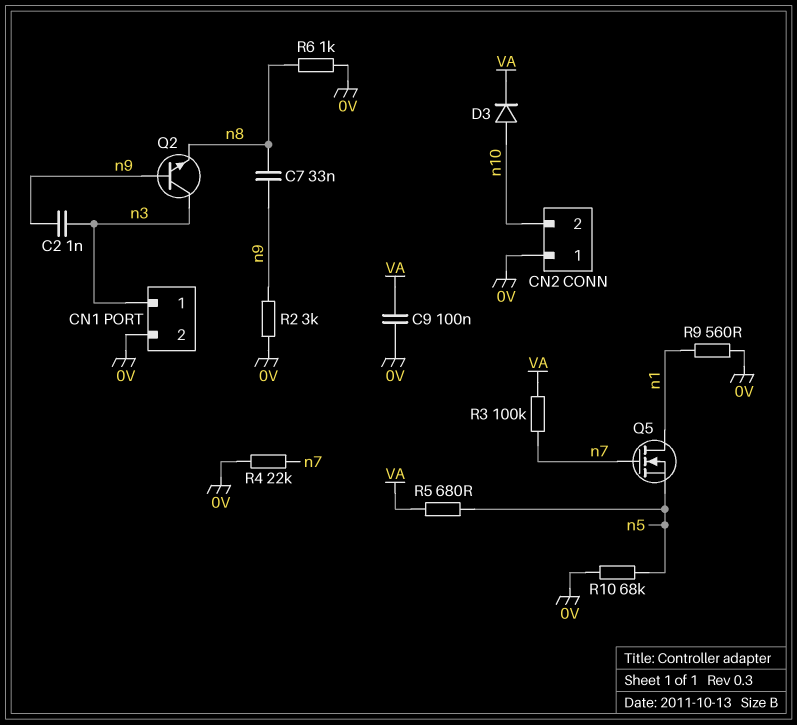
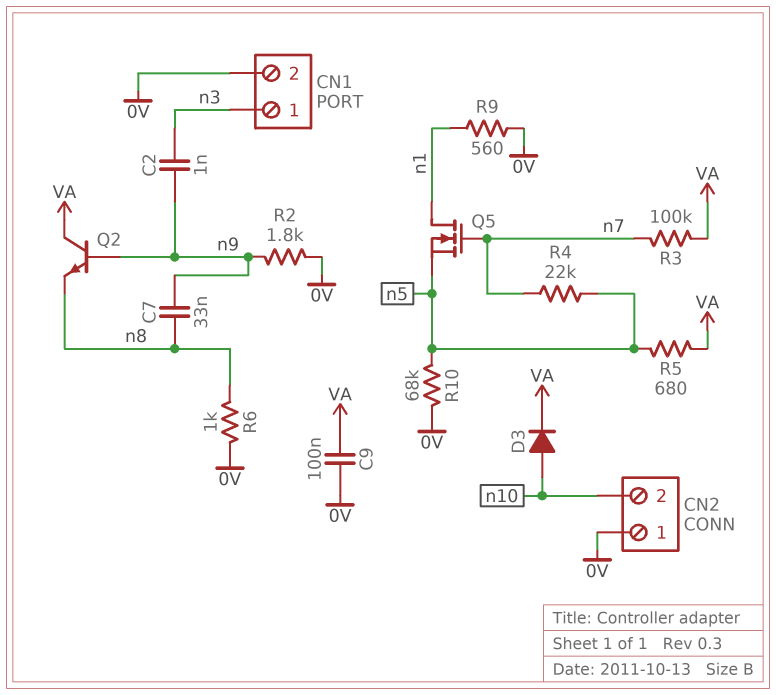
Q2: NPN (B n9, C n3, E n8) -> NPN (B n9, C VA, E n8)
R2: 3k (0V, n9) -> 1.8k (0V, n9)
R4: 22k (0V, n7) -> 22k (n5, n7)

